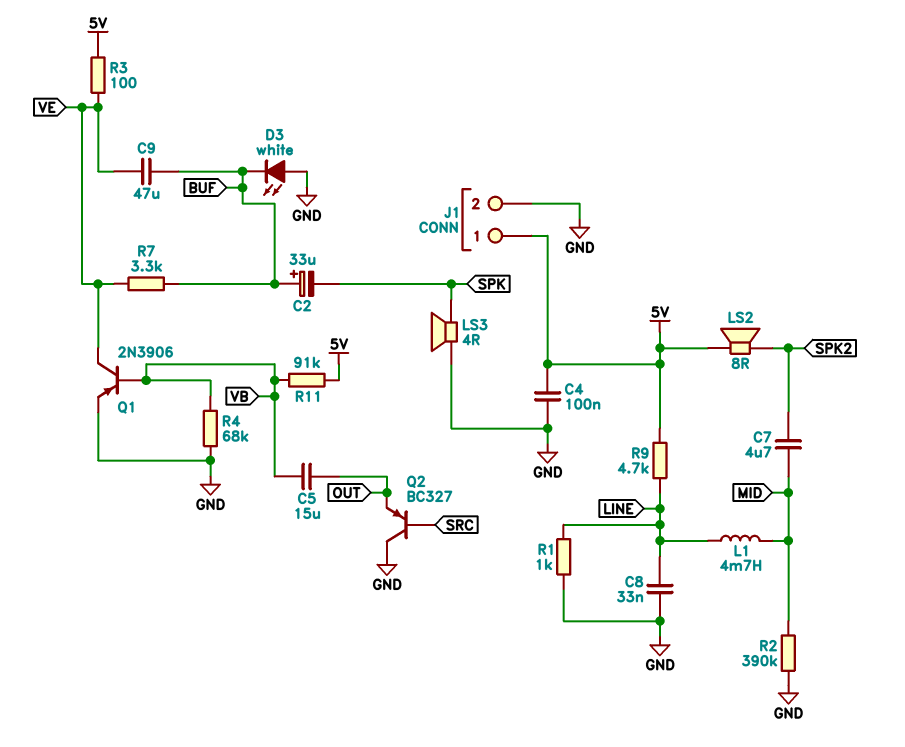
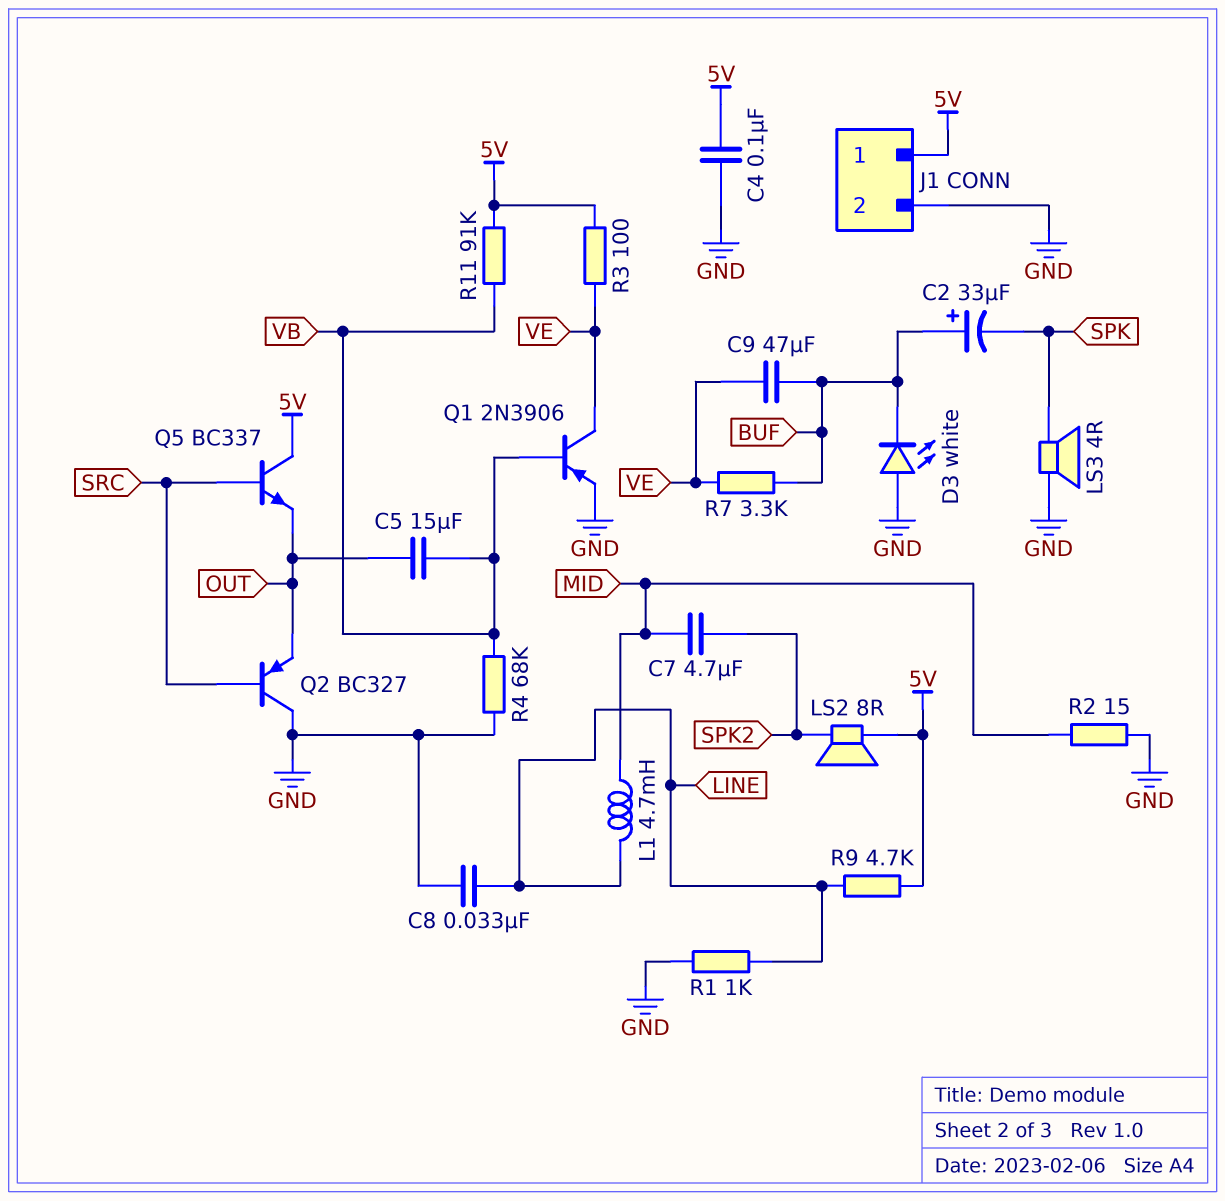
Q5: none -> NPN BC337 (B SRC, C 5V, E OUT)
R2: 390k (GND, MID) -> 15 (GND, MID)

